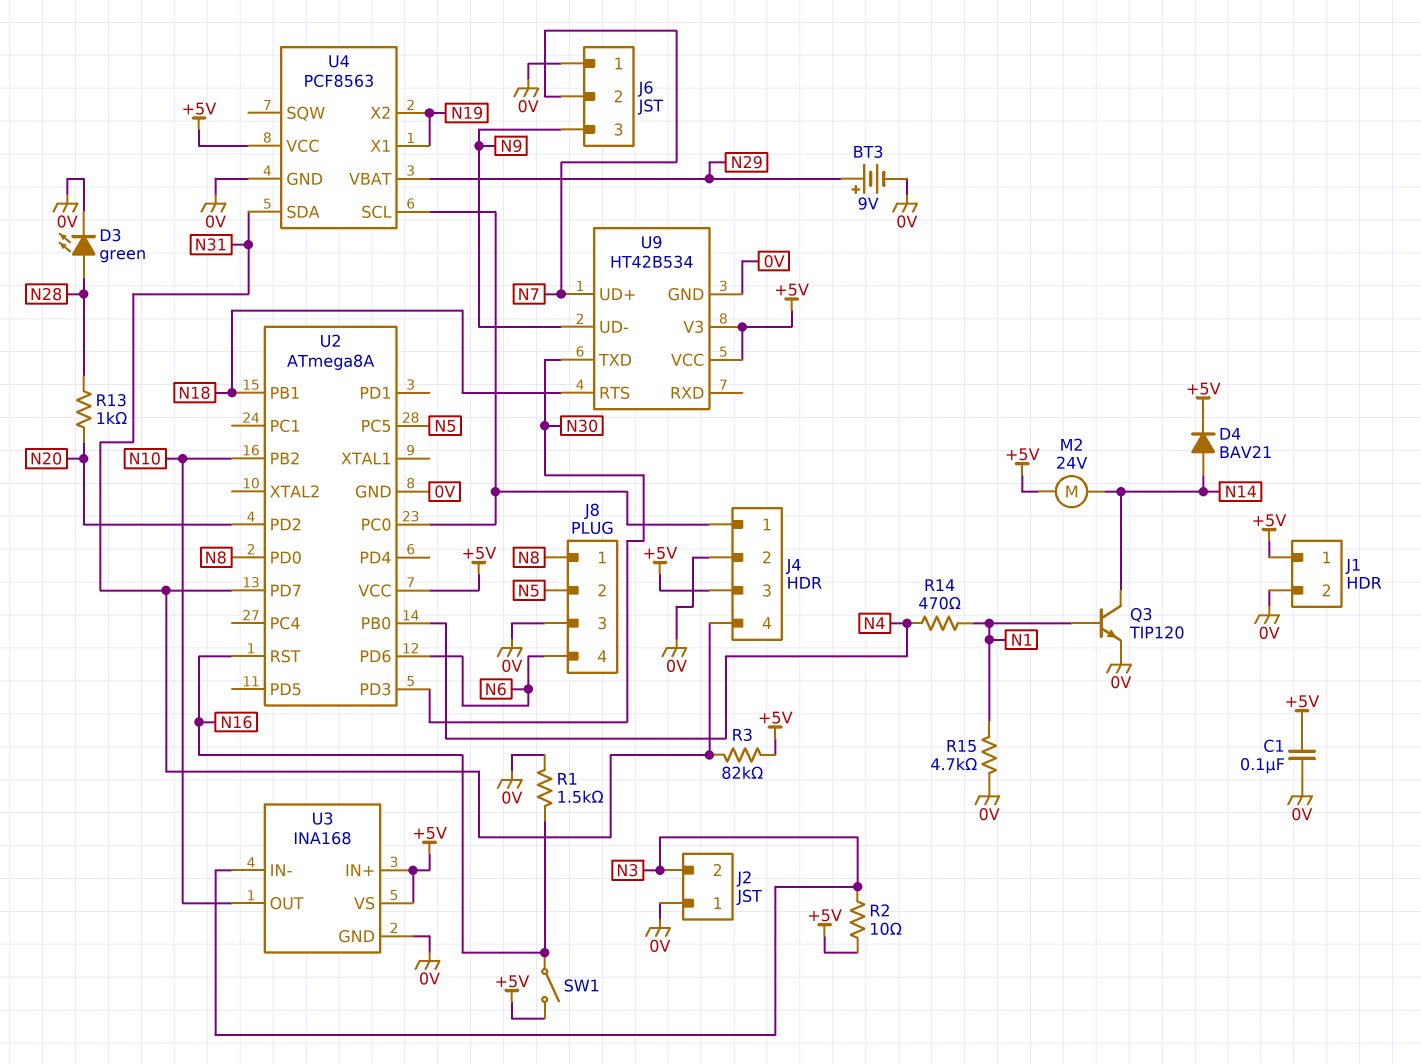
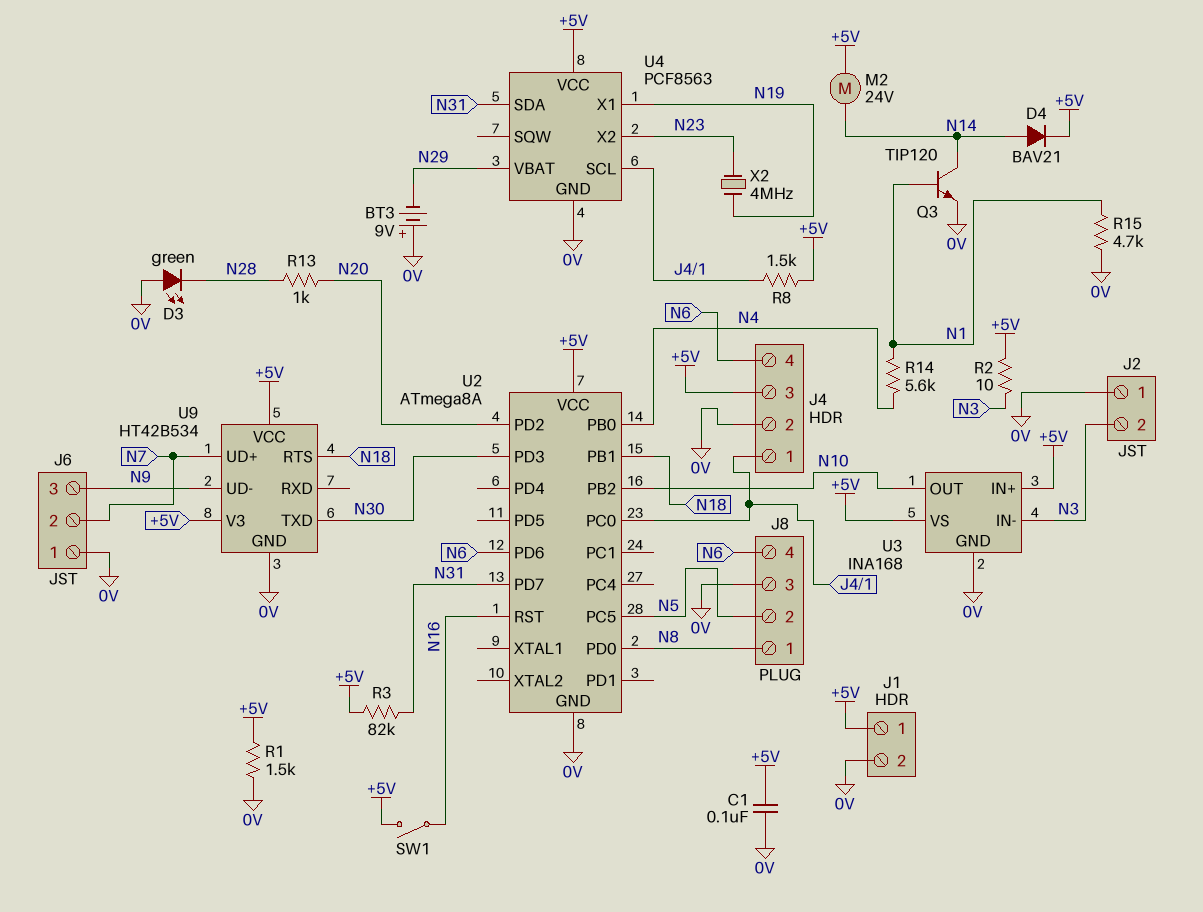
BT3: 9V (plus N29, minus 0V) -> 9V (plus 0V, minus N29)
D3: LED green (A N28, K 0V) -> LED green (A 0V, K N28)
J4 pin 4: N31 -> N6
R1: 1.5k (0V, N16) -> 1.5k (+5V, 0V)
R8: none -> 1.5k (+5V, J4/1)
R14: 470 (N1, N4) -> 5.6k (N1, N4)
U4 pin X2: N19 -> N23
X2: none -> 4MHz (N19, N23)

